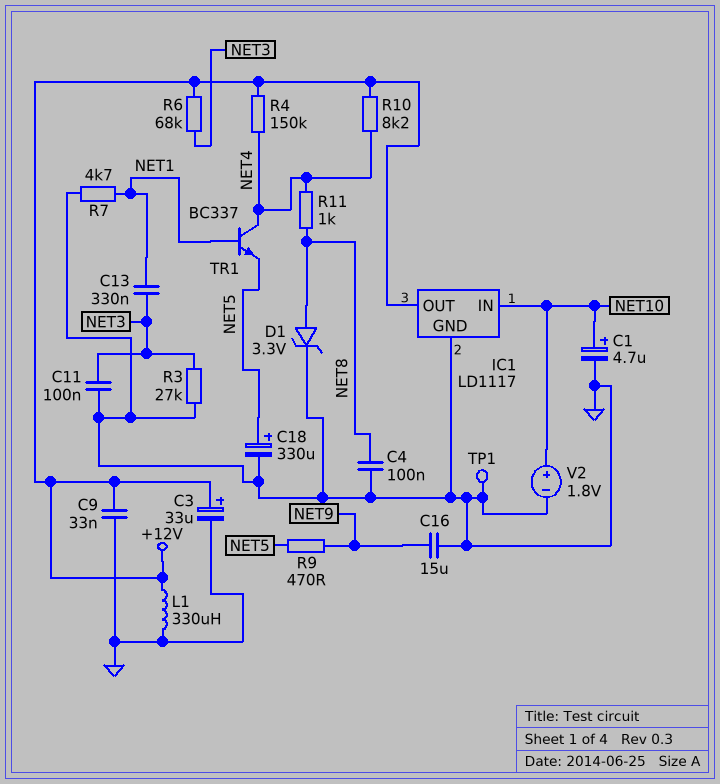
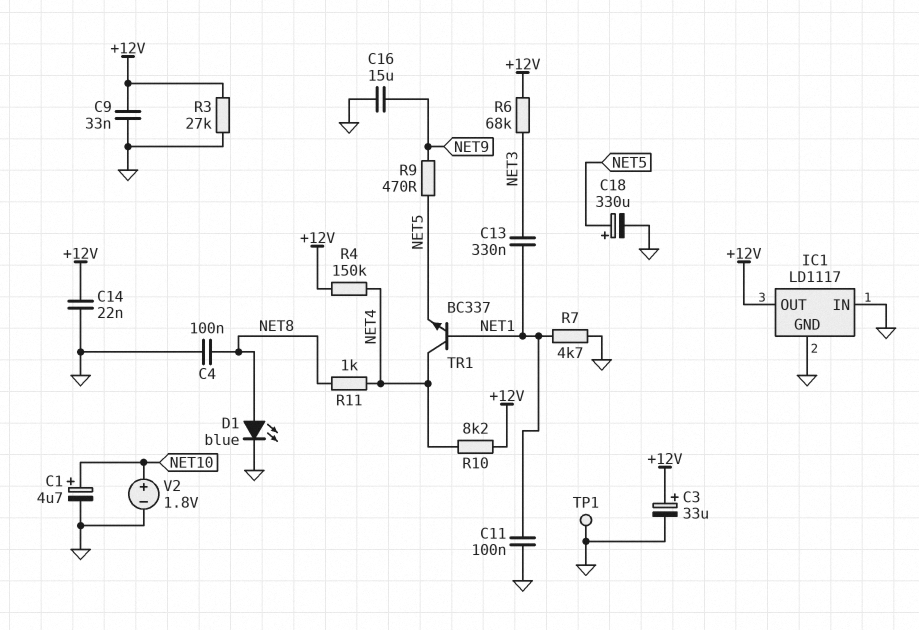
C11: 100nF (GND, NET3) -> 100nF (GND, NET1)
C14: none -> 22nF (+12V, GND)
D1: zener 3.3V (A NET8, K GND) -> LED blue (A NET8, K GND)
IC1 pin IN: NET10 -> GND
L1: 330uH (+12V, GND) -> none
R3: 27k (GND, NET3) -> 27k (+12V, GND)

